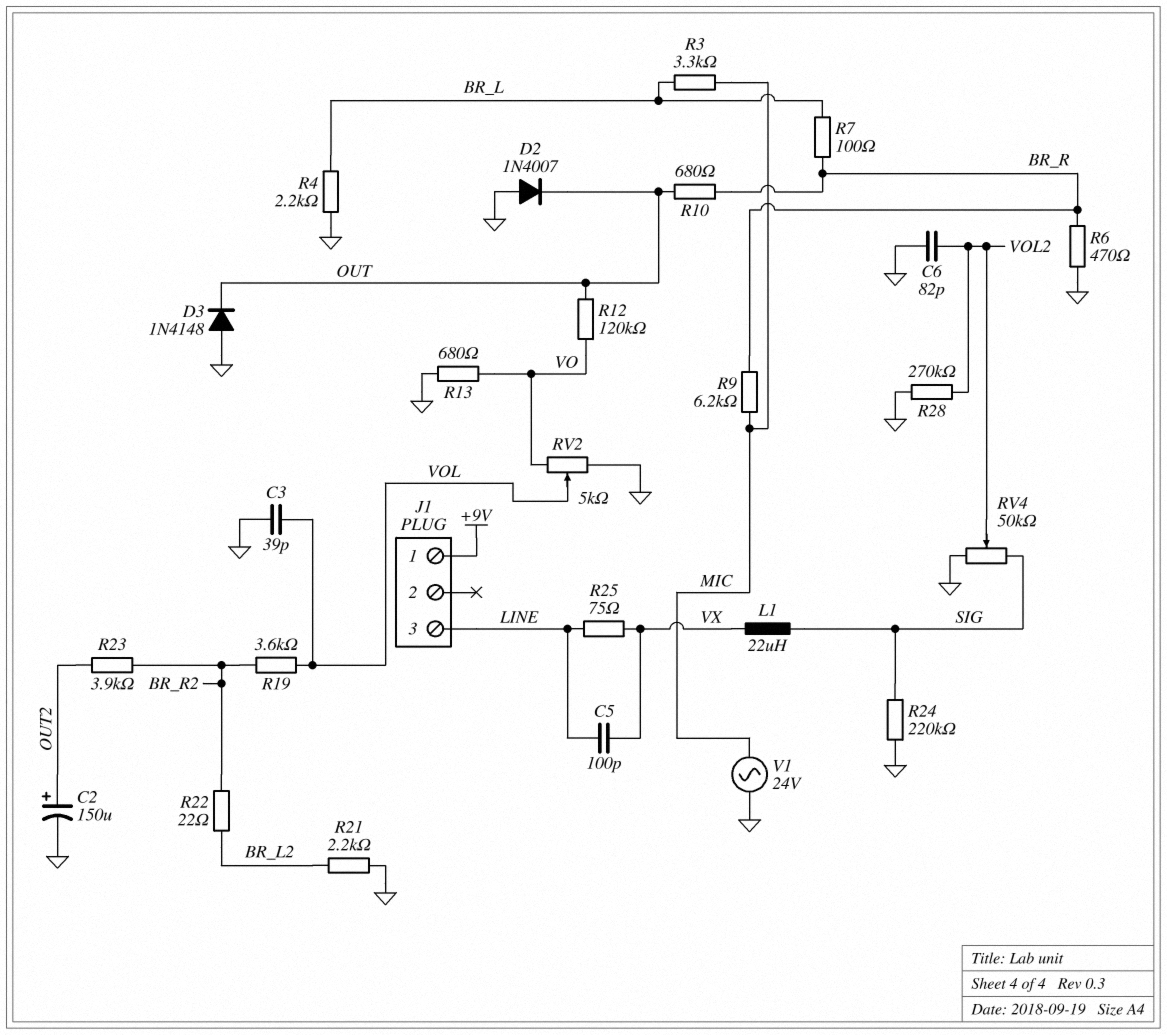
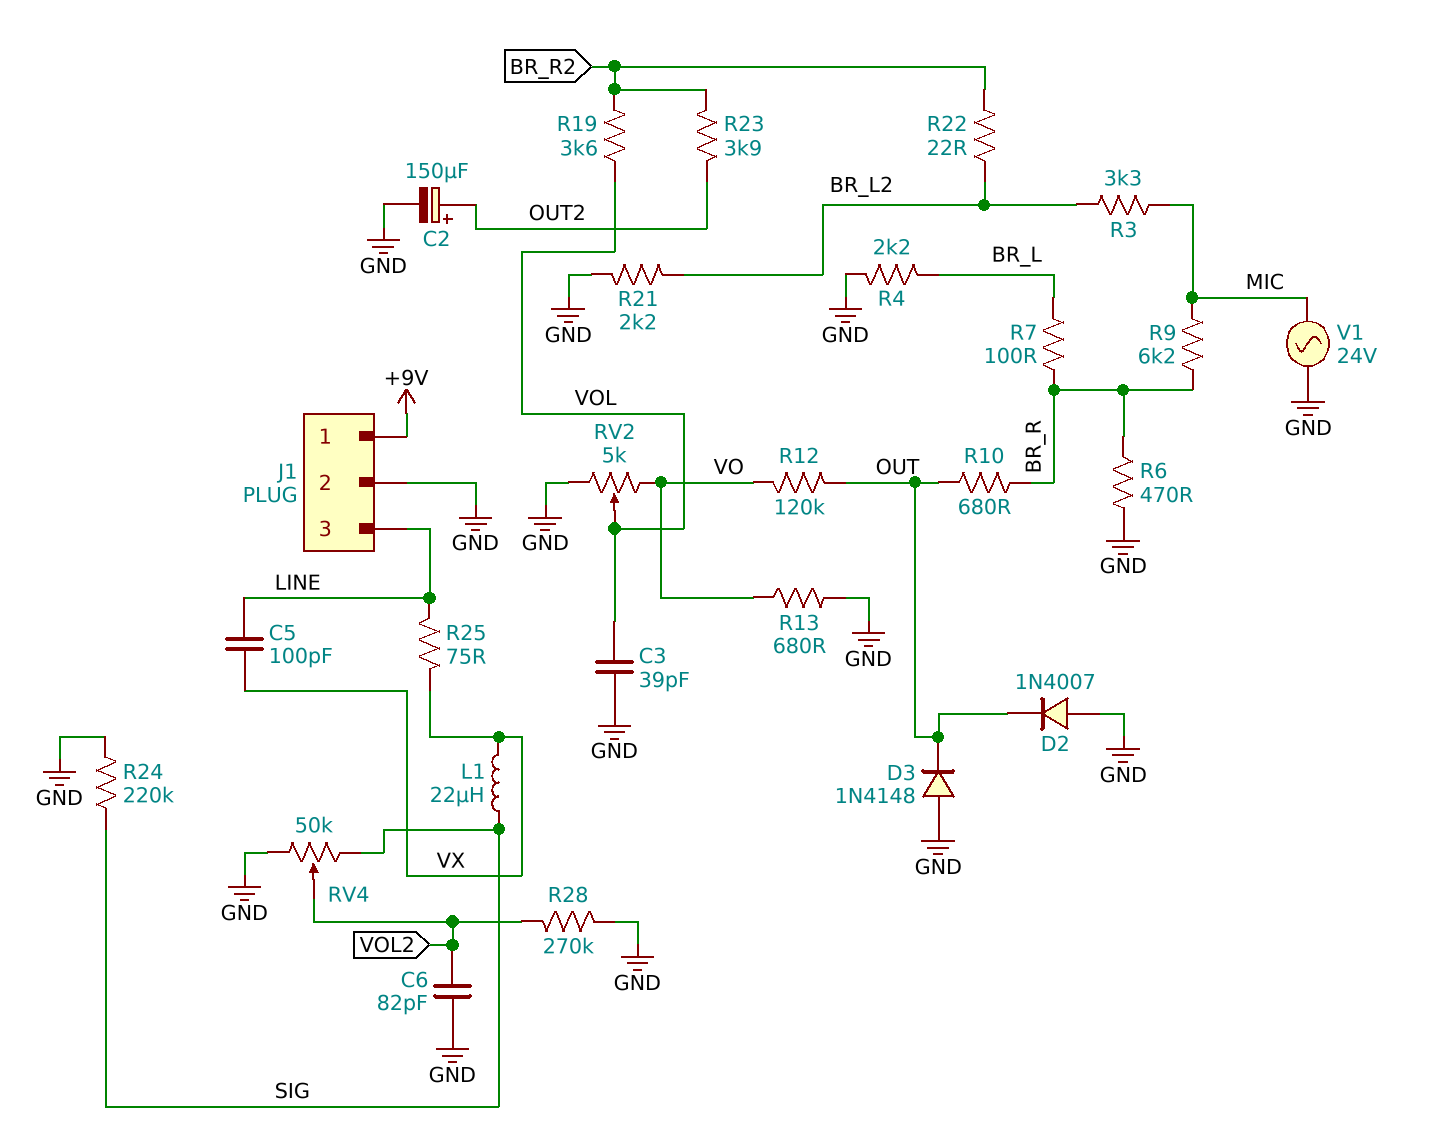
J1 pin 2: none -> GND
R3: 3.3k (BR_L, MIC) -> 3.3k (BR_L2, MIC)

